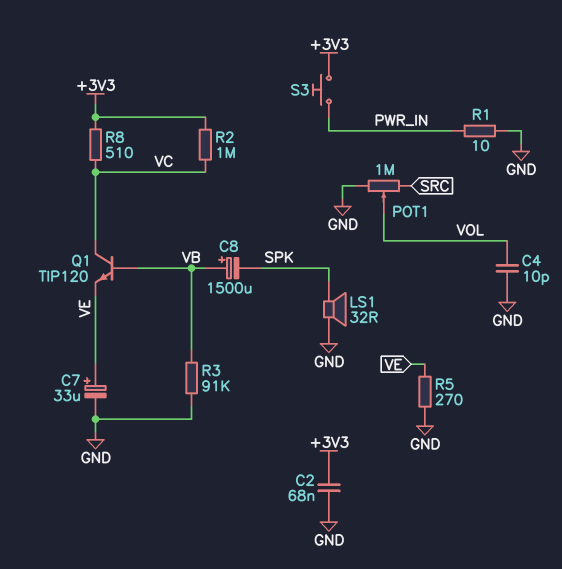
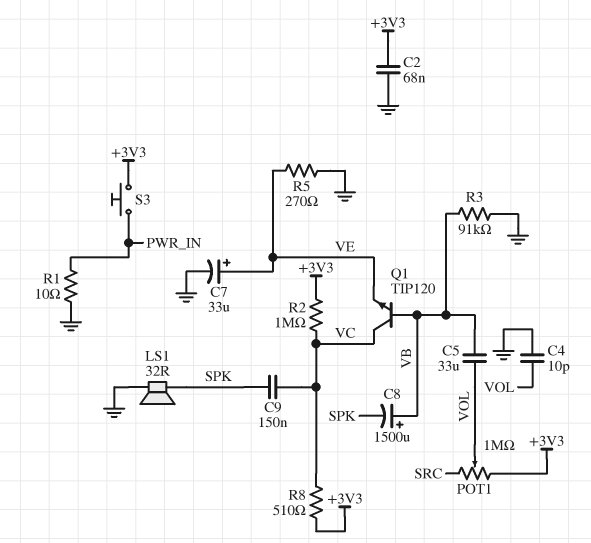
C5: none -> 33uF (VB, VOL)
C9: none -> 150nF (SPK, VC)
POT1: 1M (GND, SRC, wiper VOL) -> 1M (+3V3, SRC, wiper VOL)

